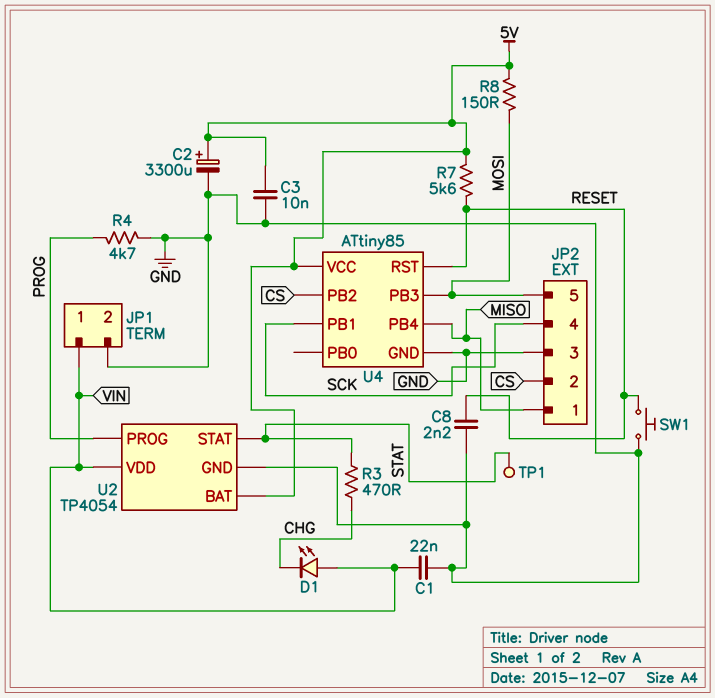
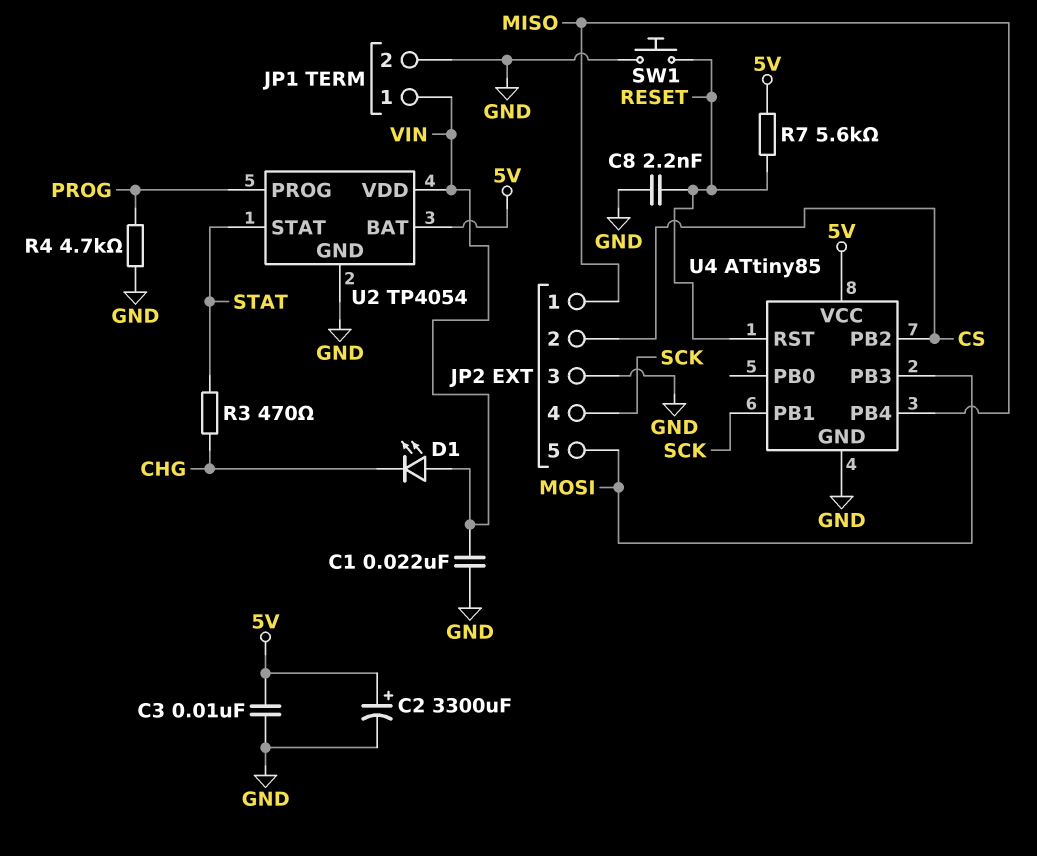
R8: 150 (5V, MOSI) -> none
TP1: test point (STAT) -> none

